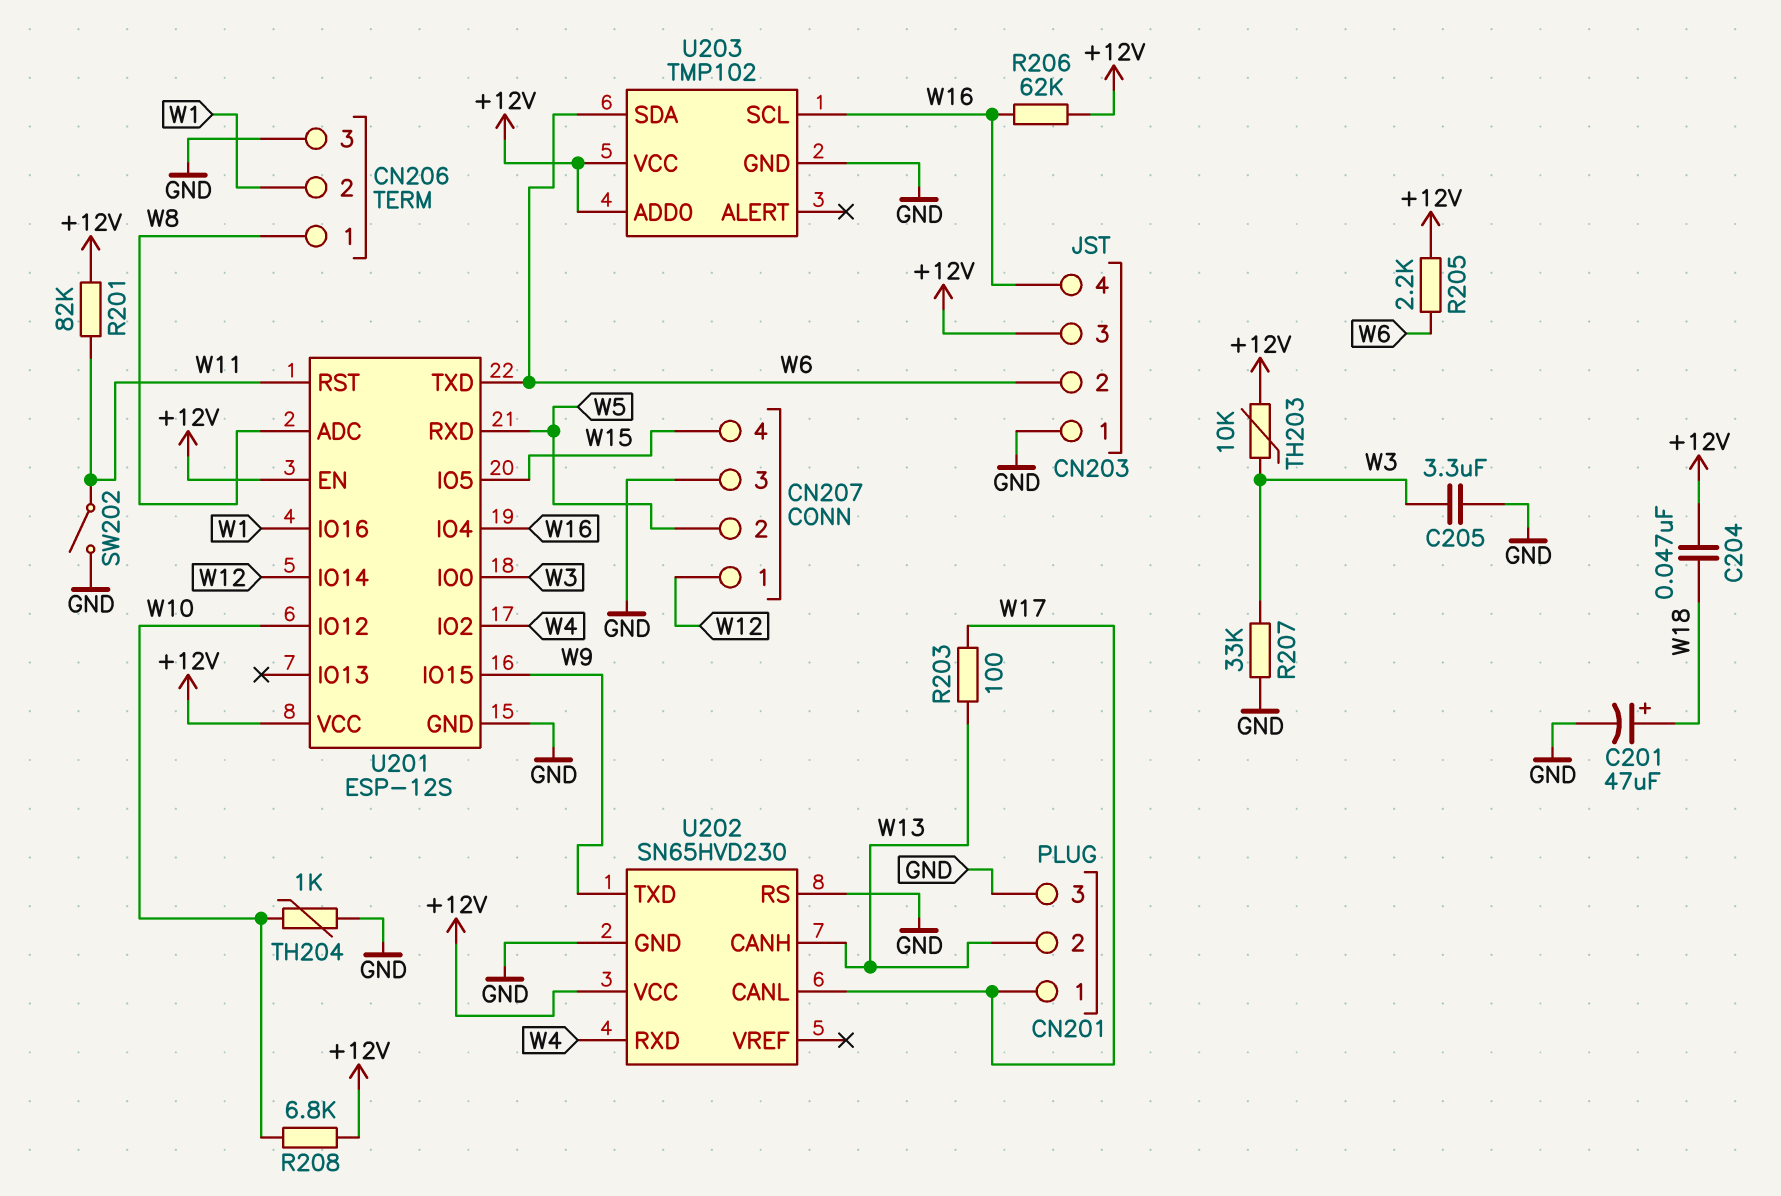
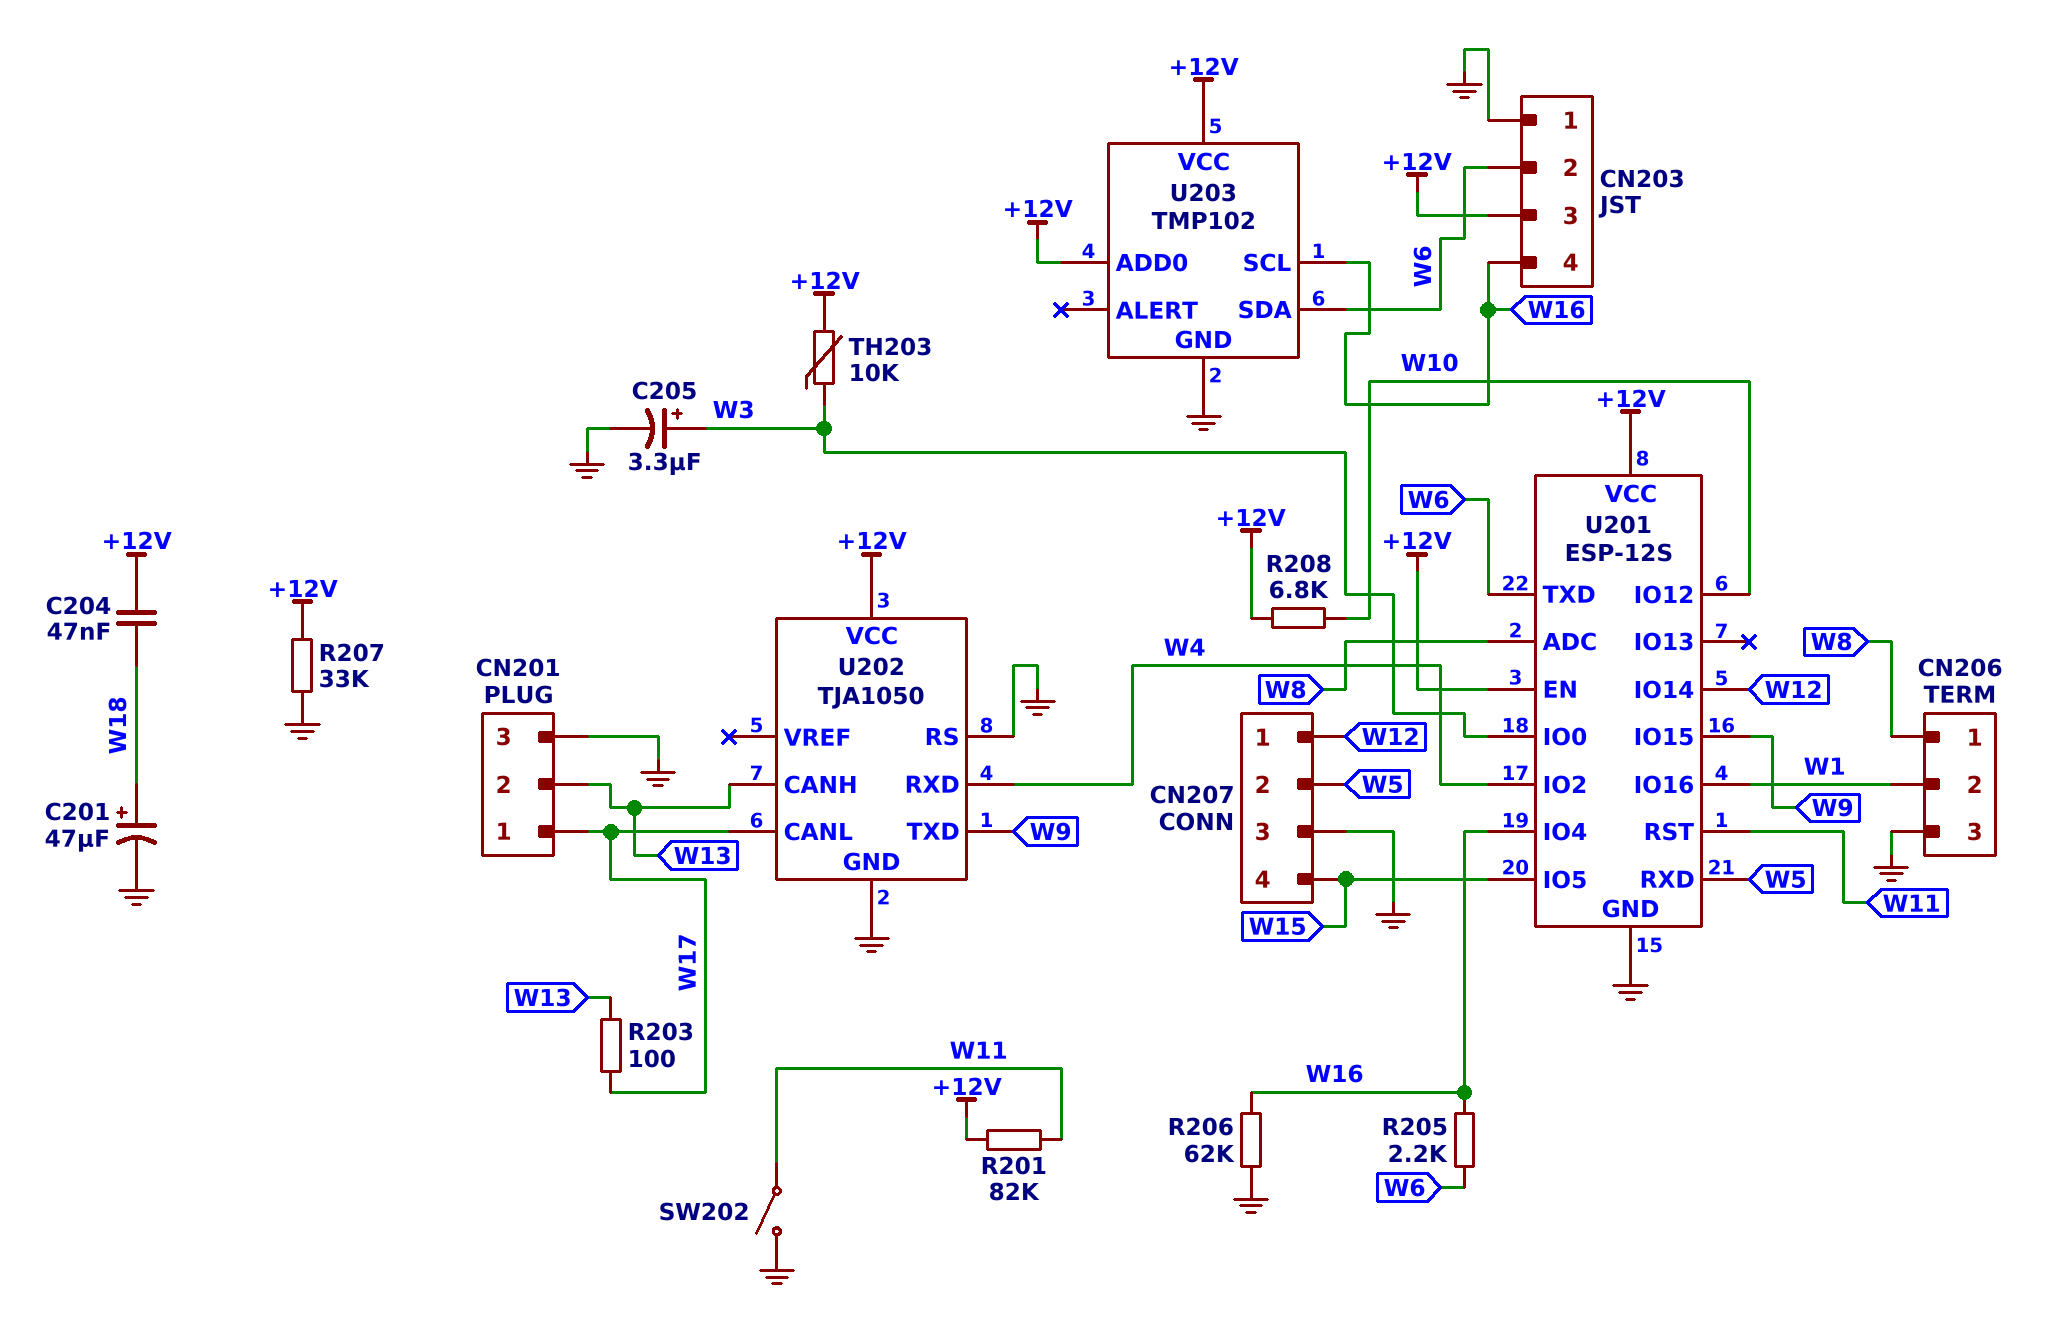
C205: 3.3uF (GND, W3) -> 3.3uF (plus W3, minus GND)
R205: 2.2k (+12V, W6) -> 2.2k (W6, W16)
R206: 62k (+12V, W16) -> 62k (GND, W16)
R207: 33k (GND, W3) -> 33k (+12V, GND)
TH204: 1k (GND, W10) -> none
U202: SN65HVD230 -> TJA1050

